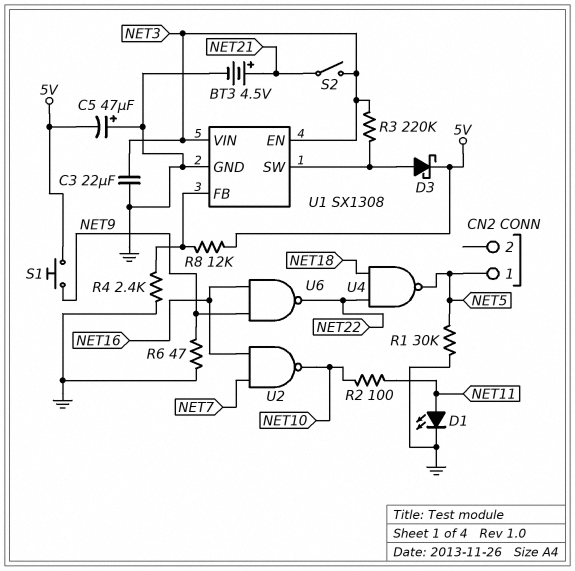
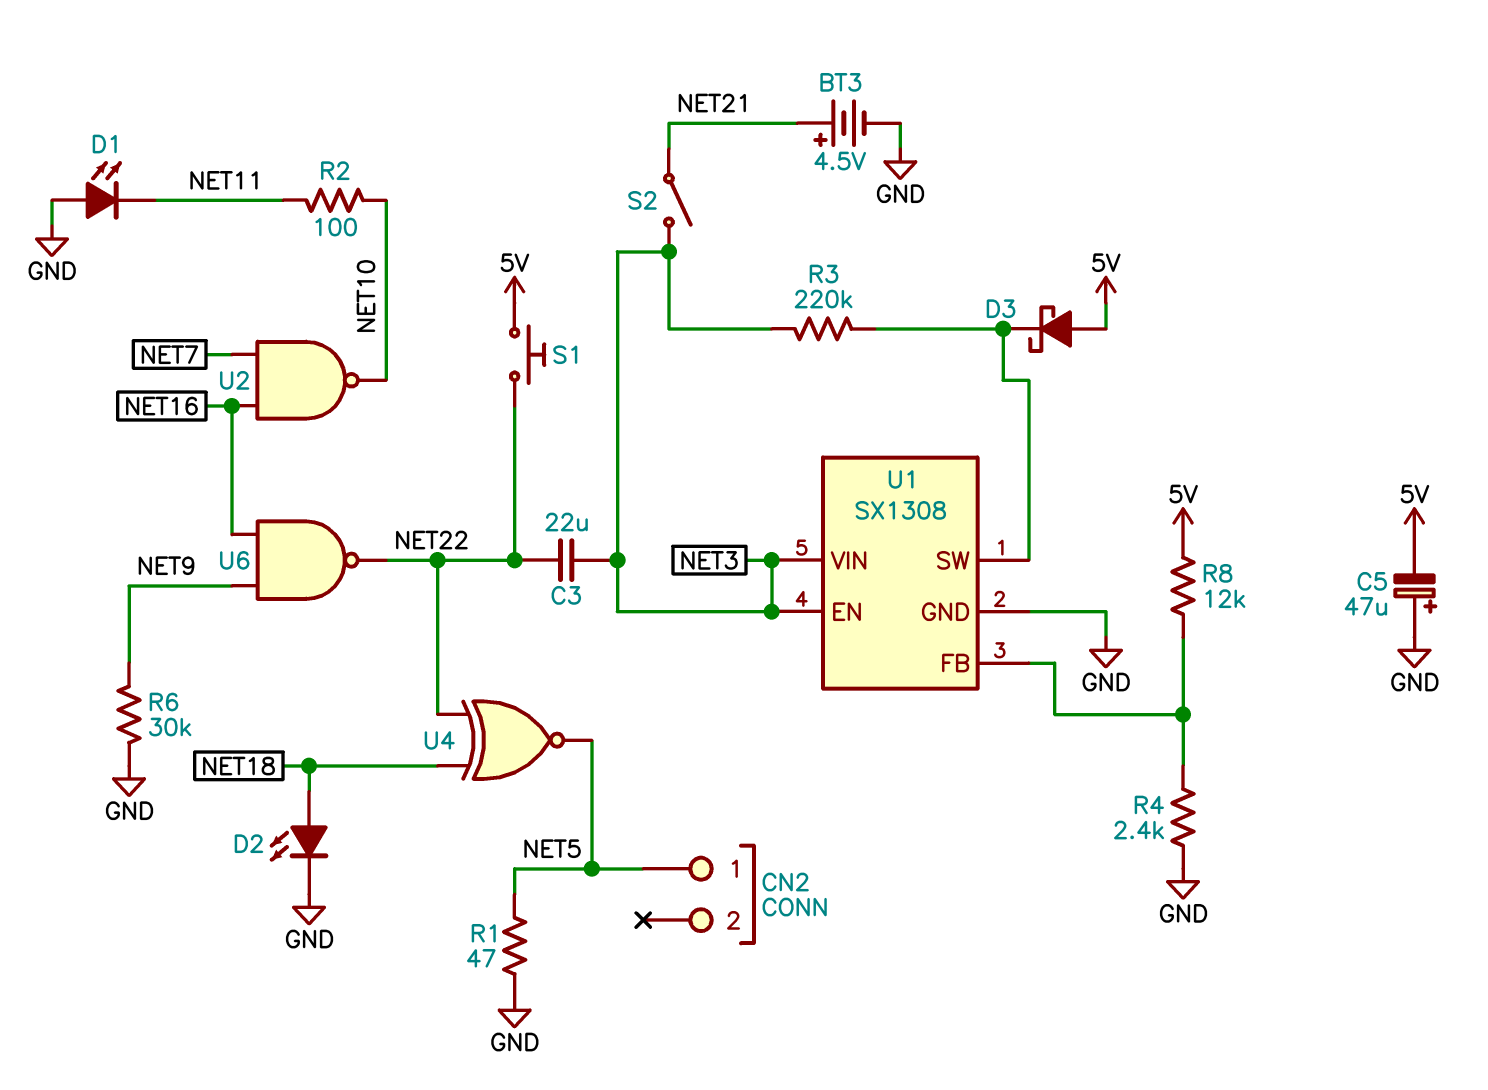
C3: 22uF (GND, NET3) -> 22uF (NET3, NET22)
D1: LED (A NET11, K GND) -> LED (A GND, K NET11)
D2: none -> LED (A NET18, K GND)
D3: schottky (A U1/SW, K 5V) -> schottky (A 5V, K U1/SW)
R1: 30k (GND, NET5) -> 47 (GND, NET5)
R6: 47 (GND, NET9) -> 30k (GND, NET9)
S1: button (5V, NET9) -> button (5V, NET22)
U4: NAND (in NET18, in NET22, out NET5) -> XNOR (in NET18, in NET22, out NET5)

